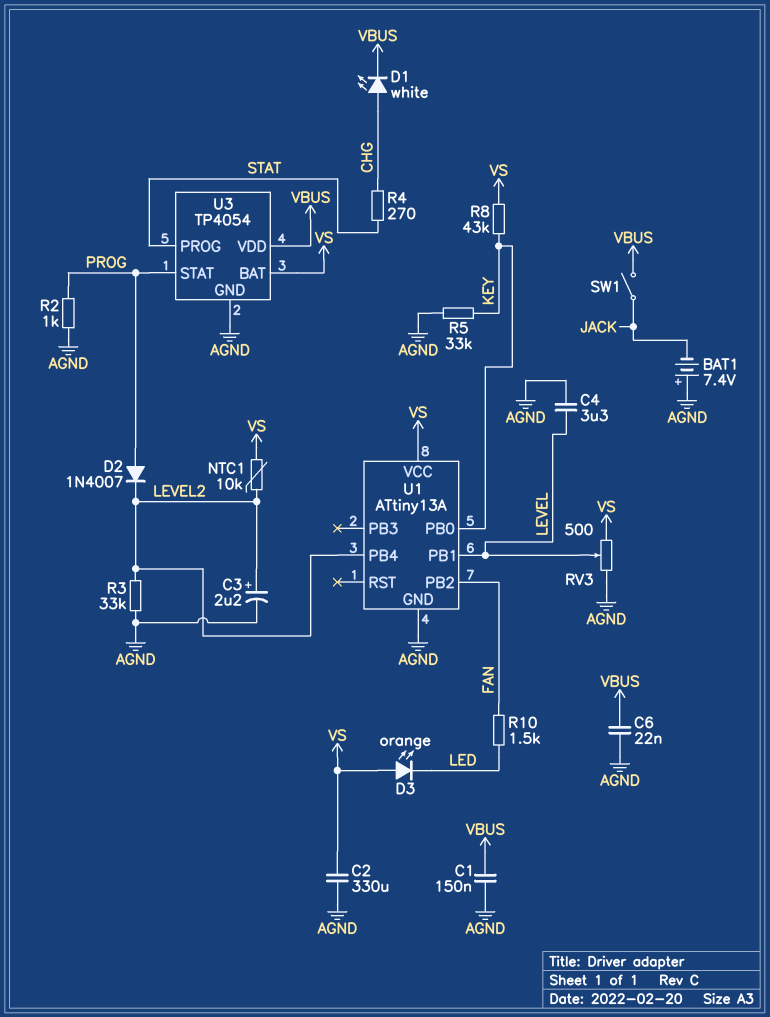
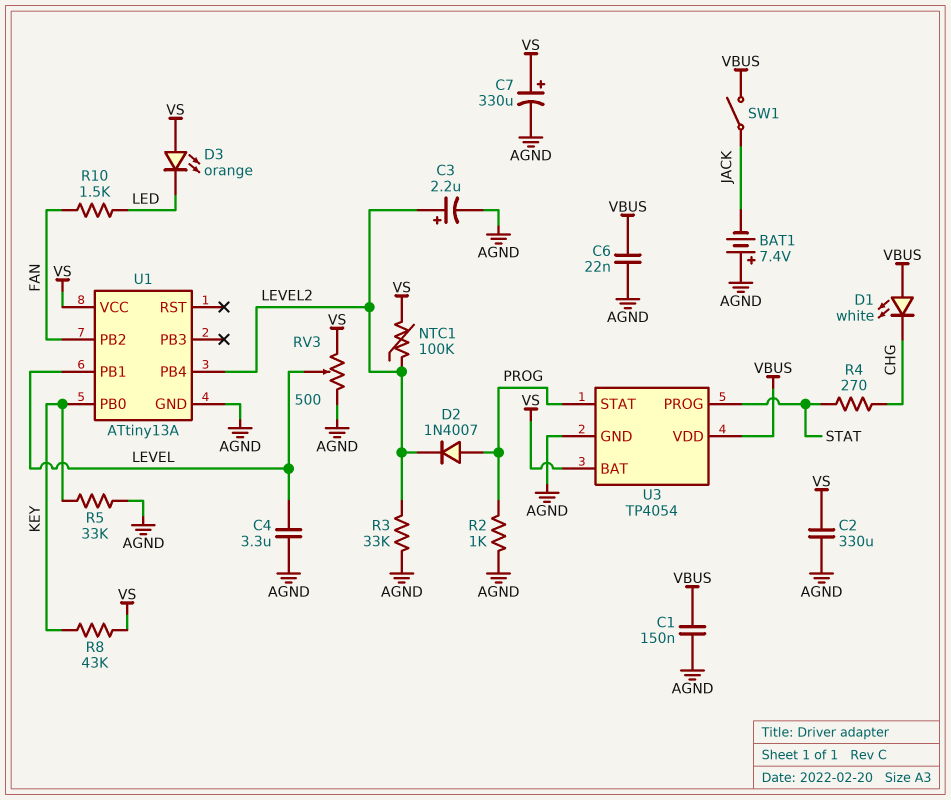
C7: none -> 330uF (plus VS, minus AGND)
D1: LED white (A CHG, K VBUS) -> LED white (A VBUS, K CHG)
NTC1: 10k (LEVEL2, VS) -> 100k (LEVEL2, VS)

